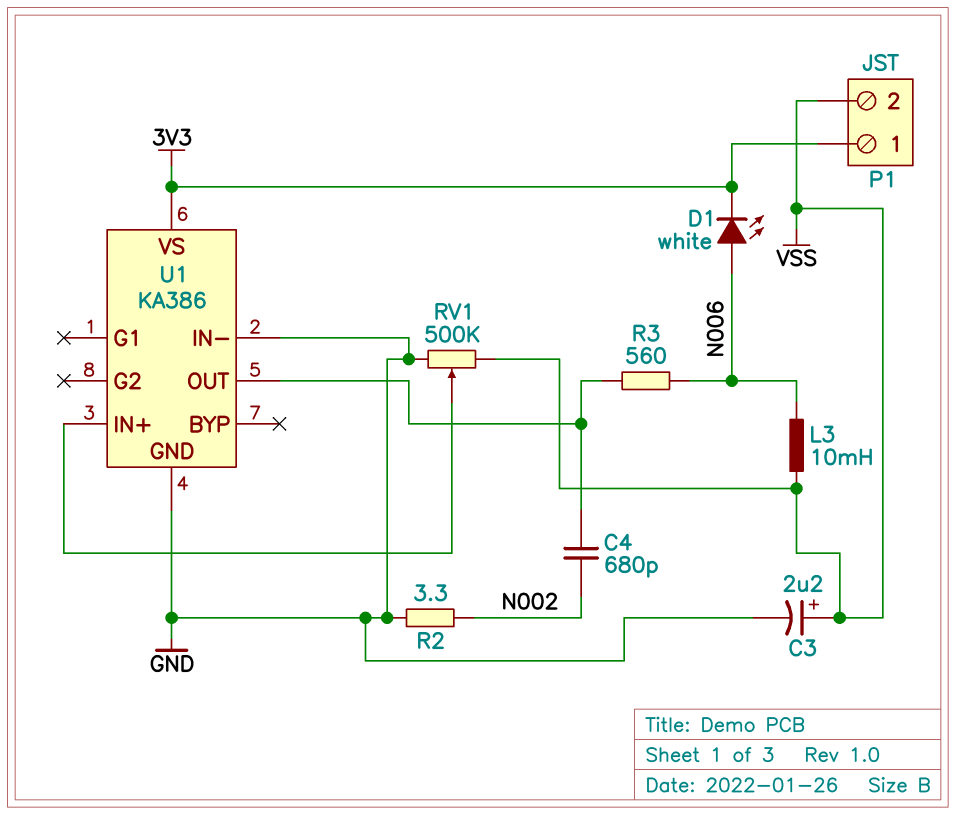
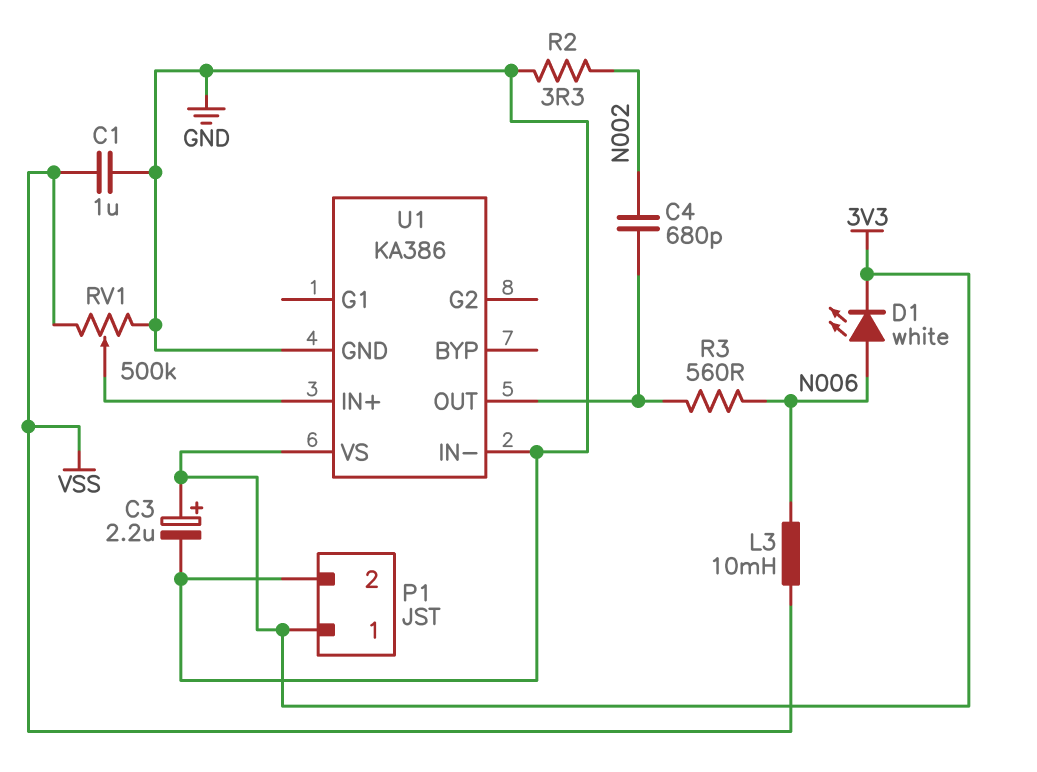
C1: none -> 1uF (GND, VSS)
C3: 2.2uF (plus VSS, minus GND) -> 2.2uF (plus 3V3, minus GND)
P1 pin 2: VSS -> GND

